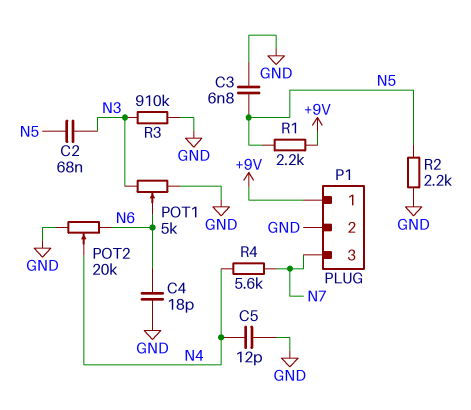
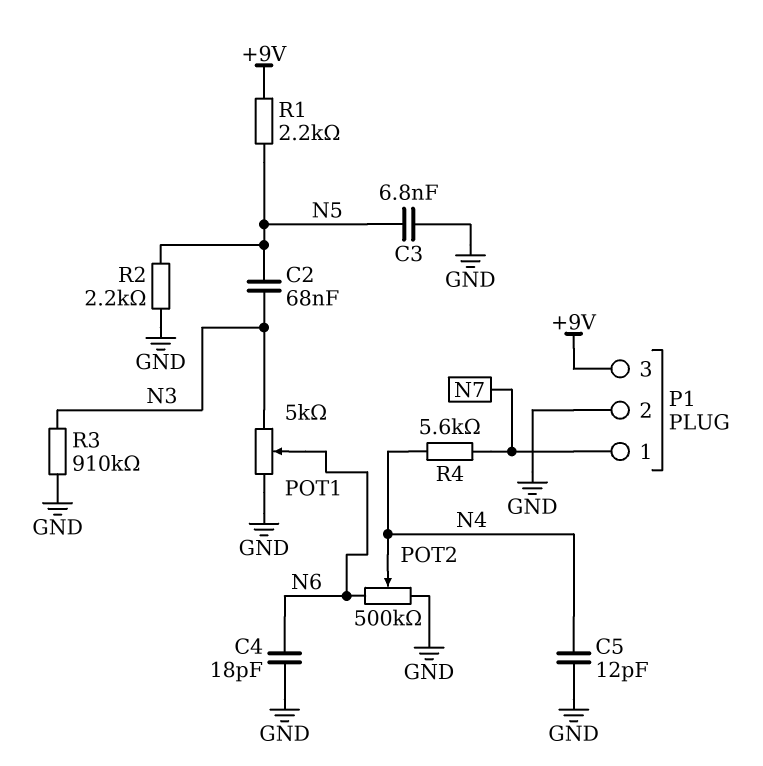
P1 pin 1: +9V -> N7
P1 pin 3: N7 -> +9V
POT2: 20k (GND, N6, wiper N4) -> 500k (GND, N6, wiper N4)

